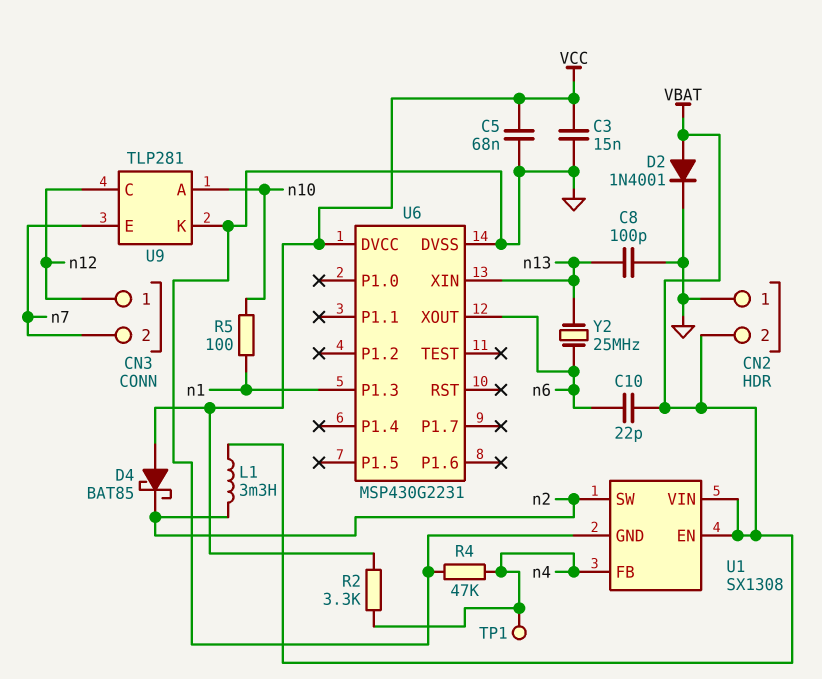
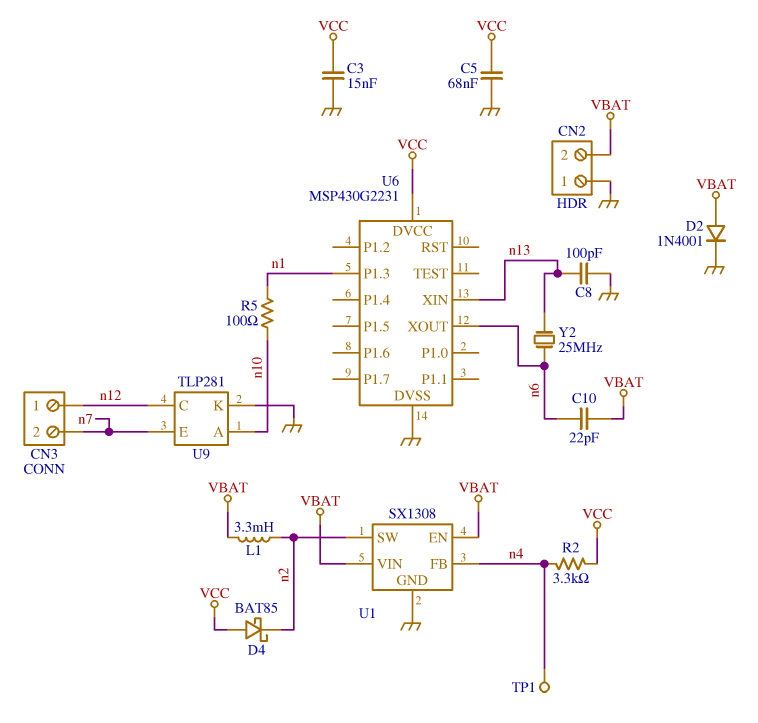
R4: 47k (GND, n4) -> none

